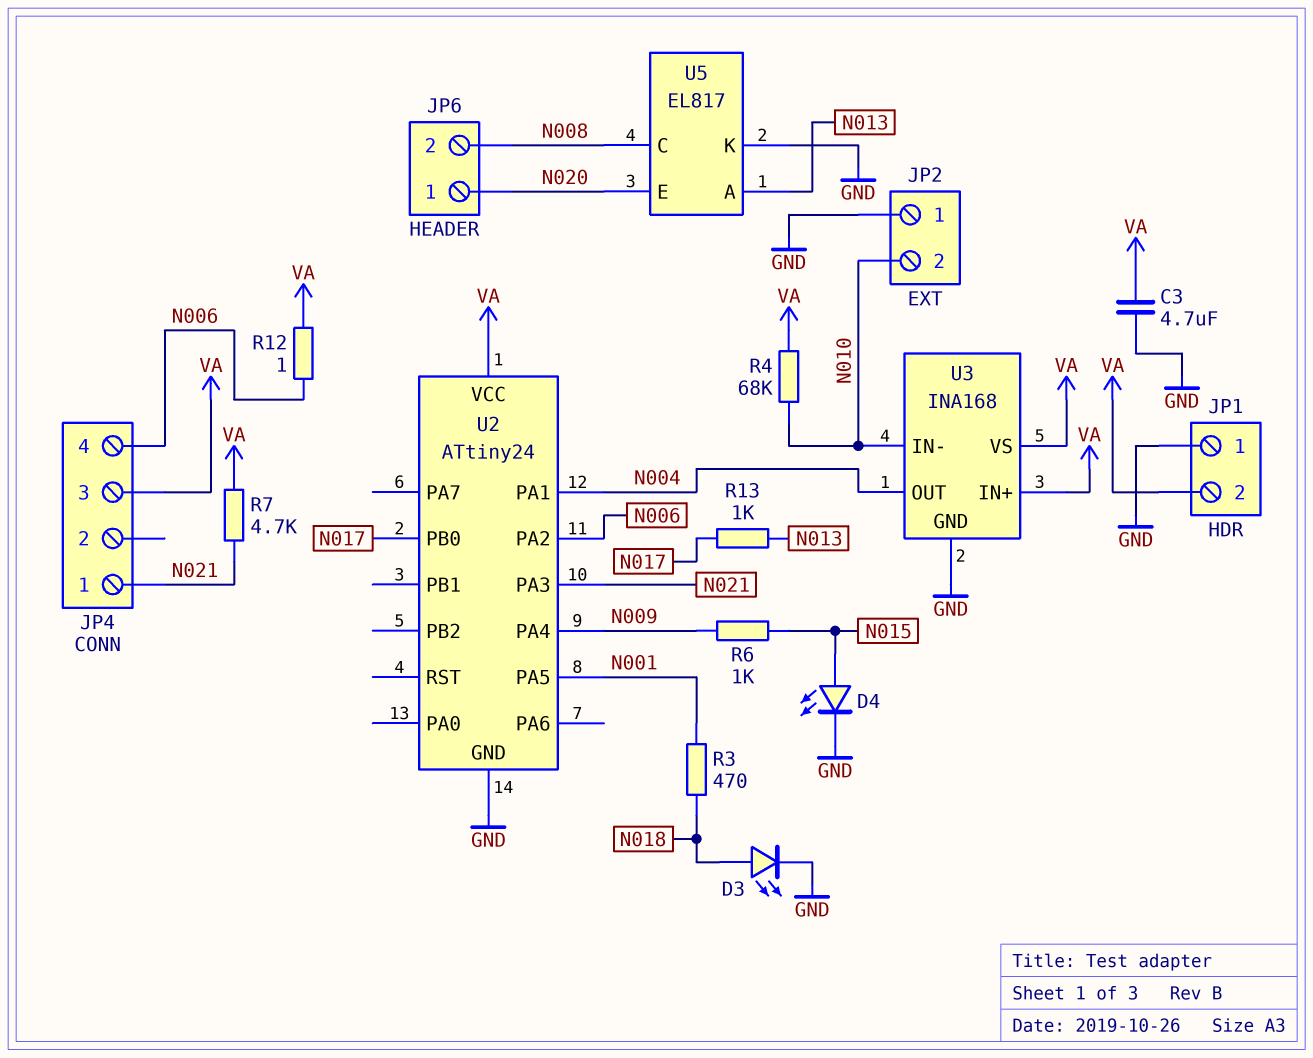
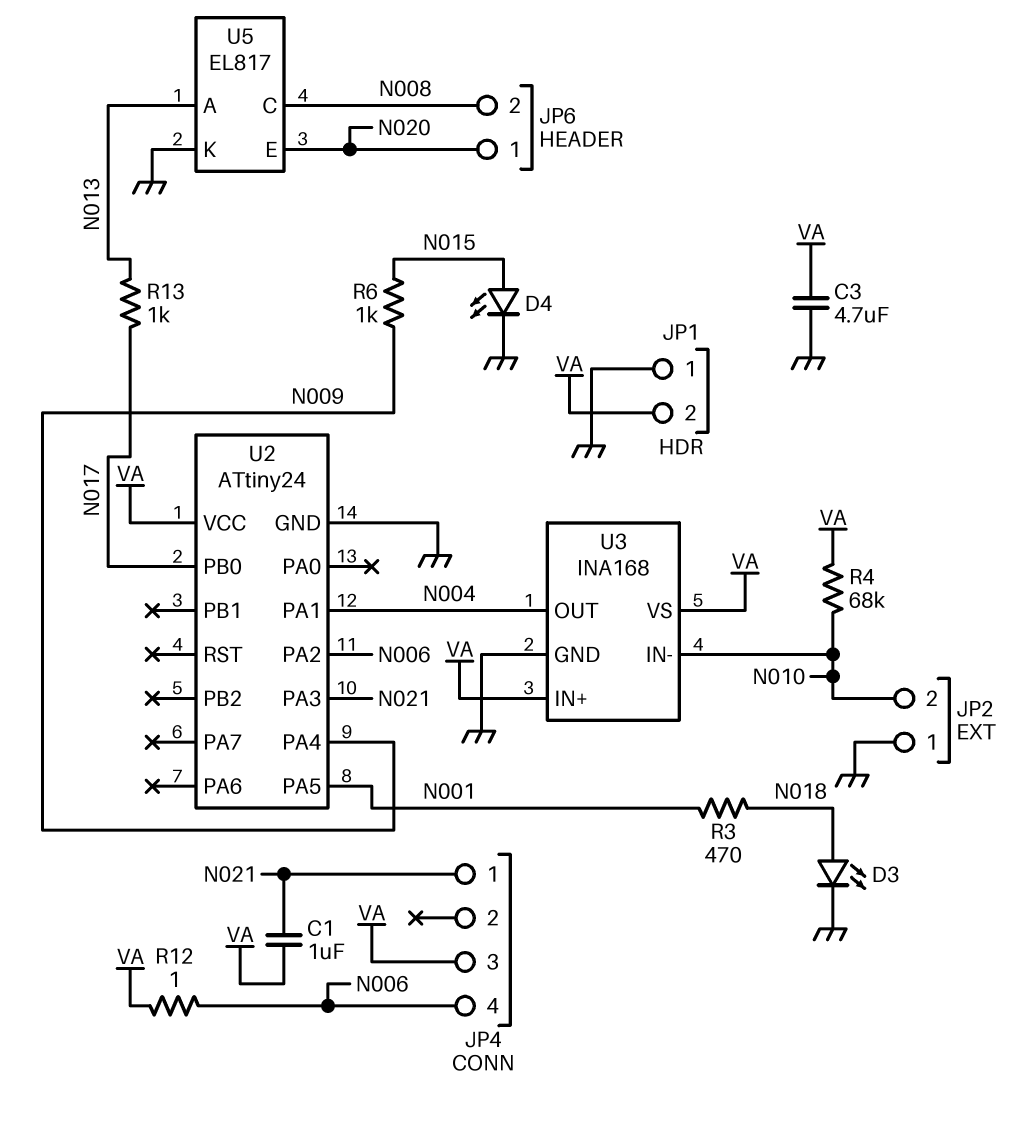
C1: none -> 1uF (N021, VA)
R7: 4.7k (N021, VA) -> none

